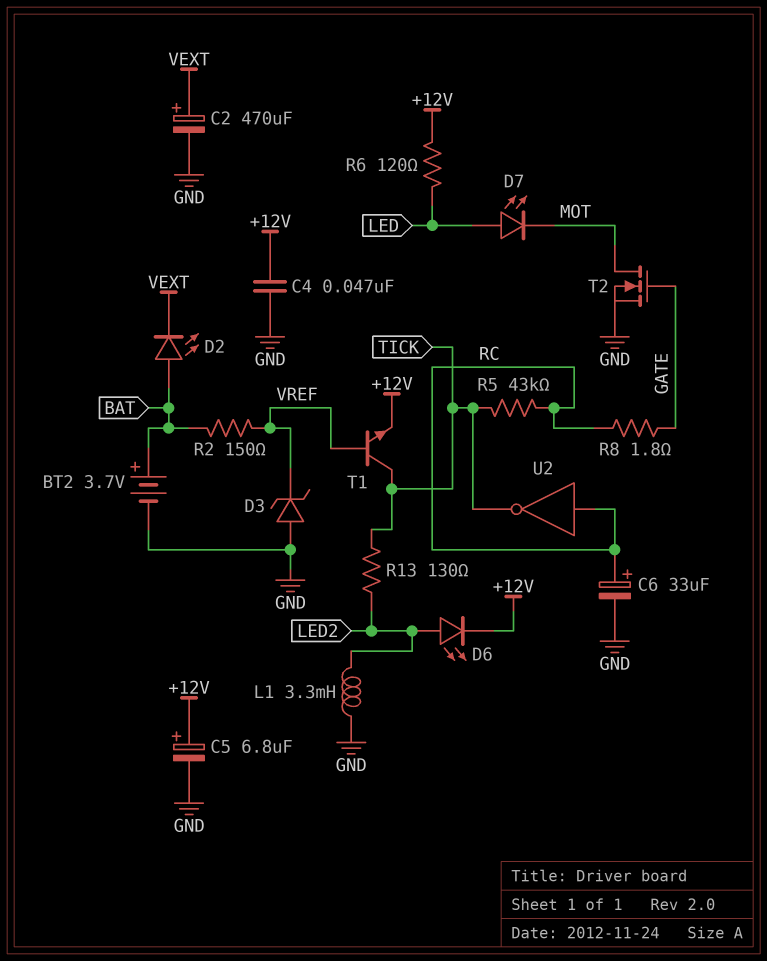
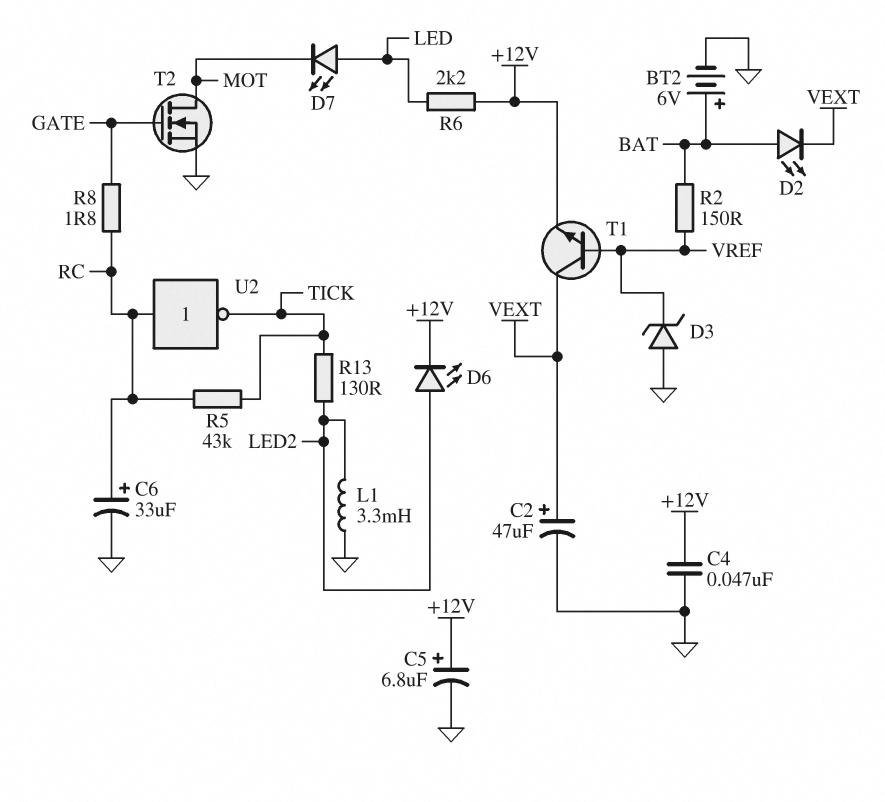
BT2: 3.7V (plus BAT, minus GND) -> 6V (plus BAT, minus GND)
C2: 470uF (plus VEXT, minus GND) -> 47uF (plus VEXT, minus GND)
R6: 120 (+12V, LED) -> 2.2k (+12V, LED)
T1: NPN (B VREF, C TICK, E +12V) -> NPN (B VREF, C VEXT, E +12V)

